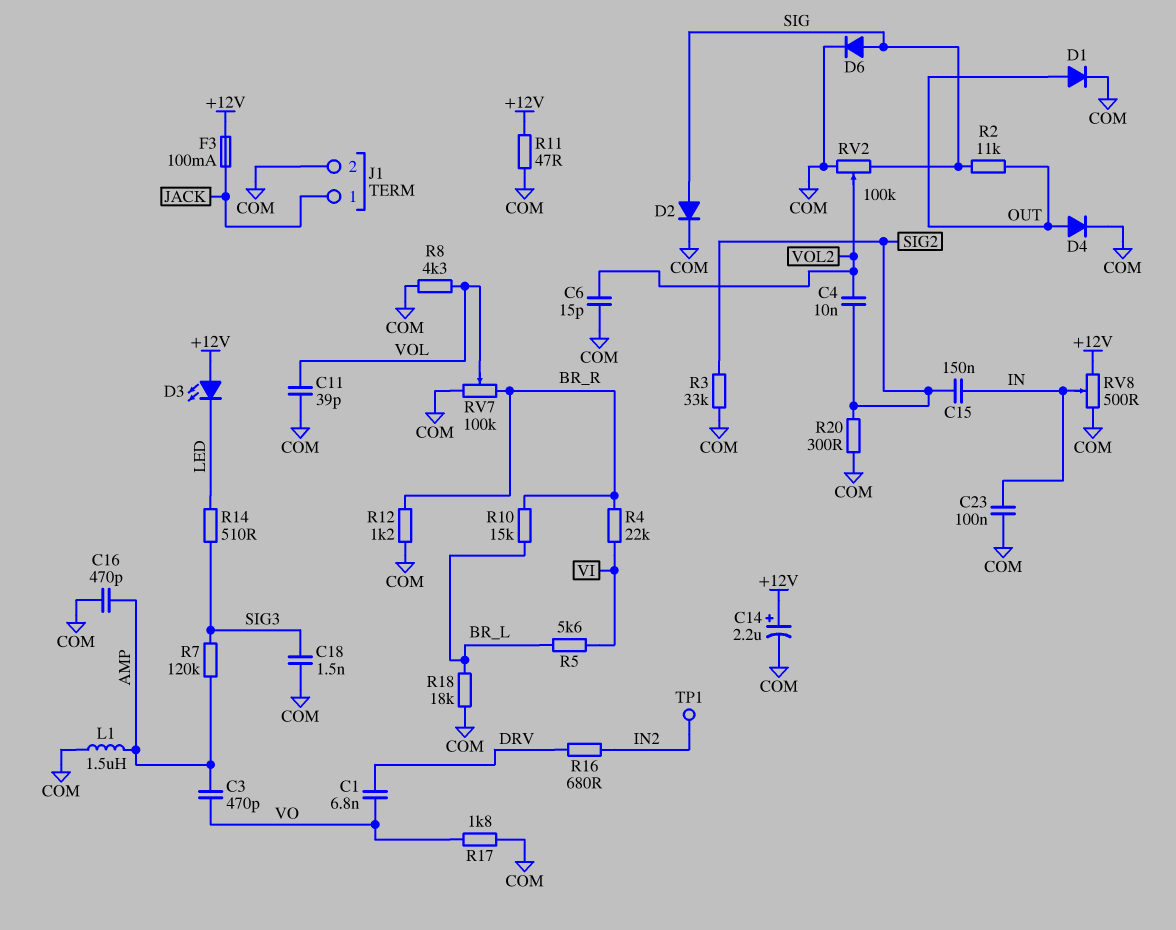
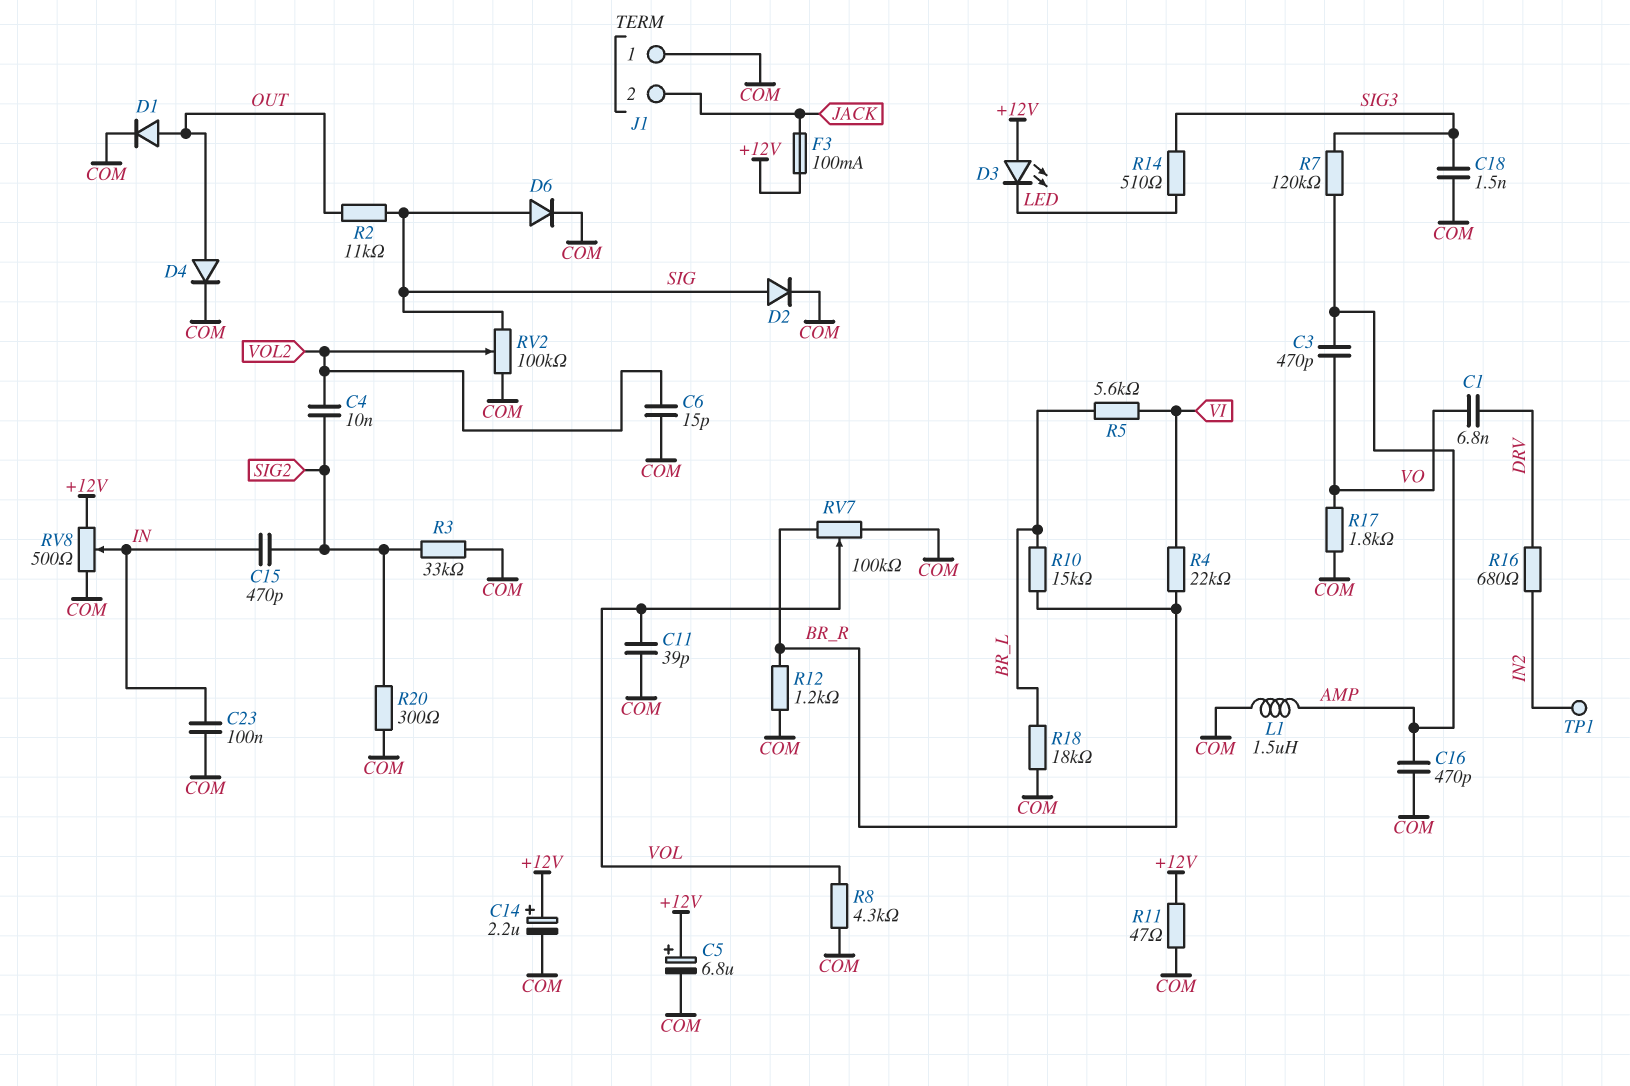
C5: none -> 6.8uF (plus +12V, minus COM)
C15: 150nF (IN, SIG2) -> 470pF (IN, SIG2)
J1 pin 1: JACK -> COM
J1 pin 2: COM -> JACK

